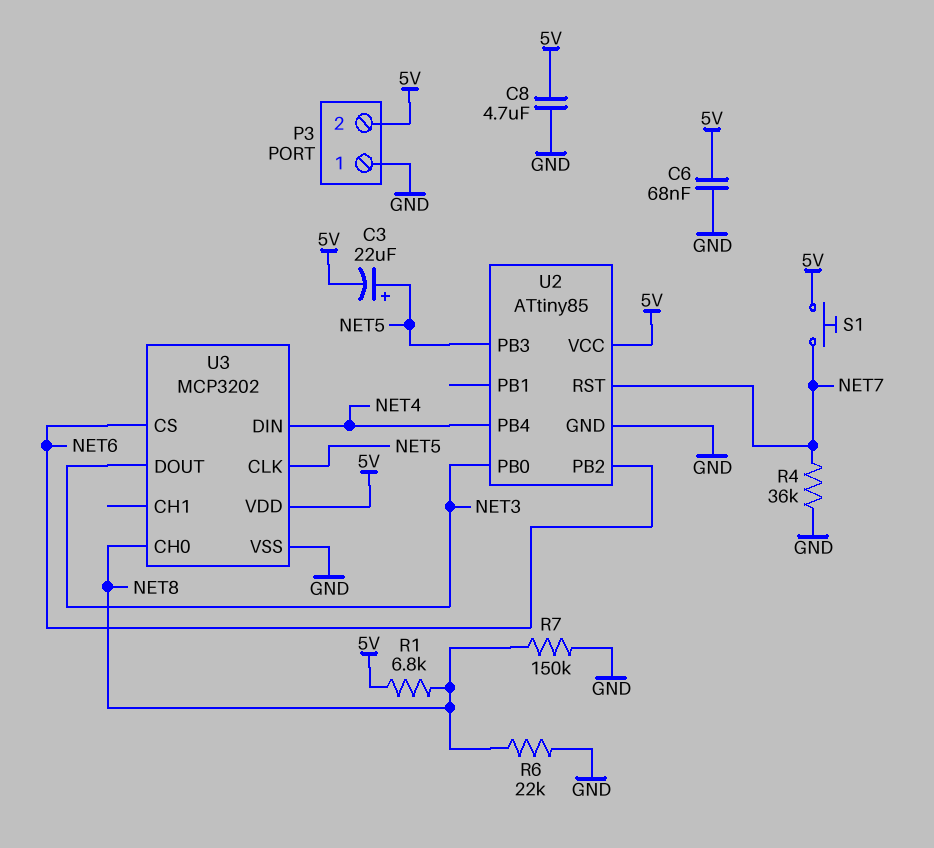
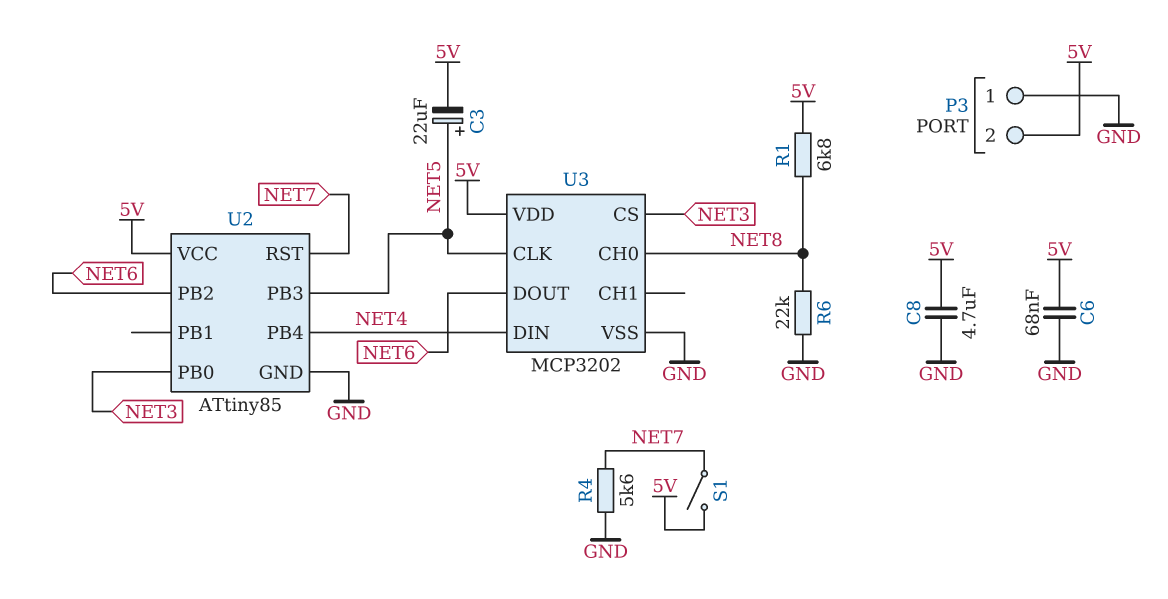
R4: 36k (GND, NET7) -> 5.6k (GND, NET7)
R7: 150k (GND, NET8) -> none
S1: button (5V, NET7) -> switch (5V, NET7)
U3 pin CS: NET6 -> NET3
U3 pin DOUT: NET3 -> NET6

